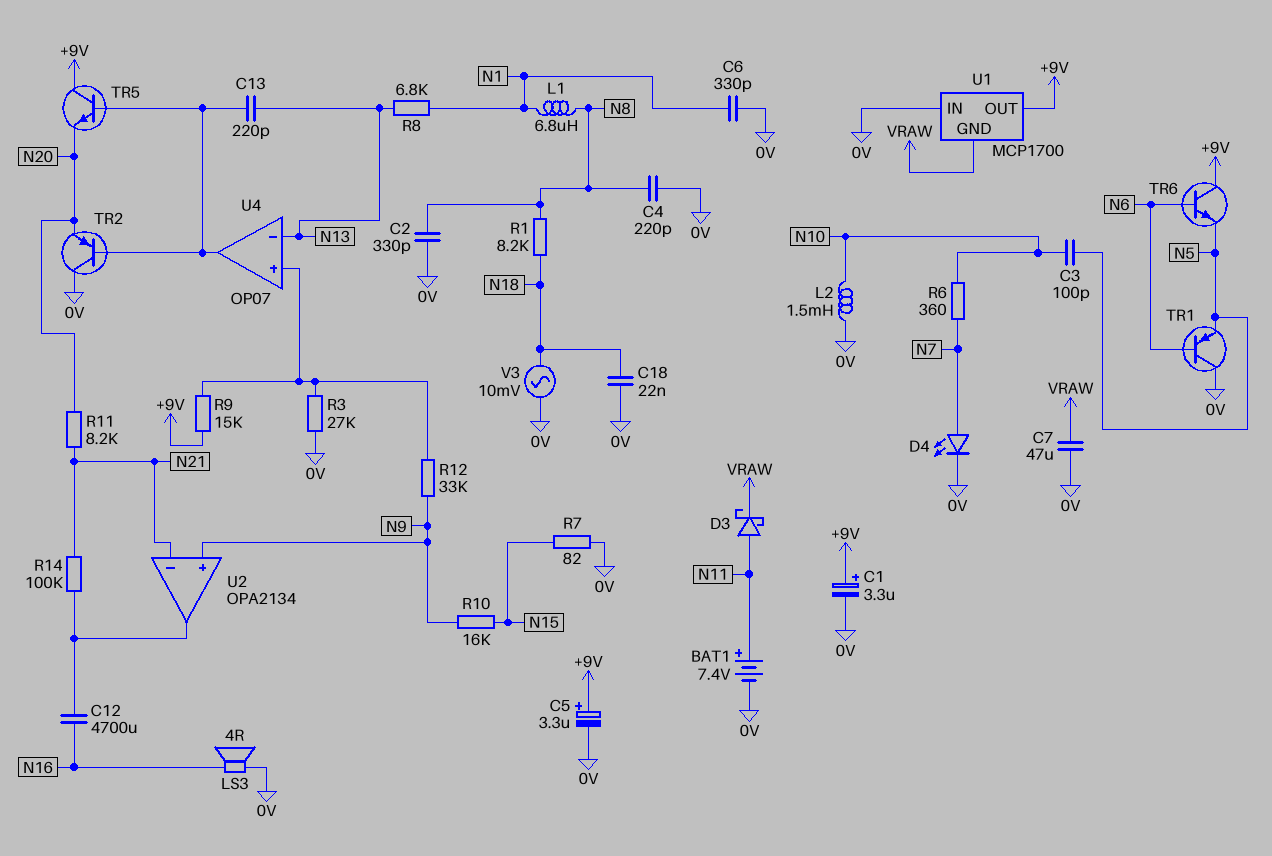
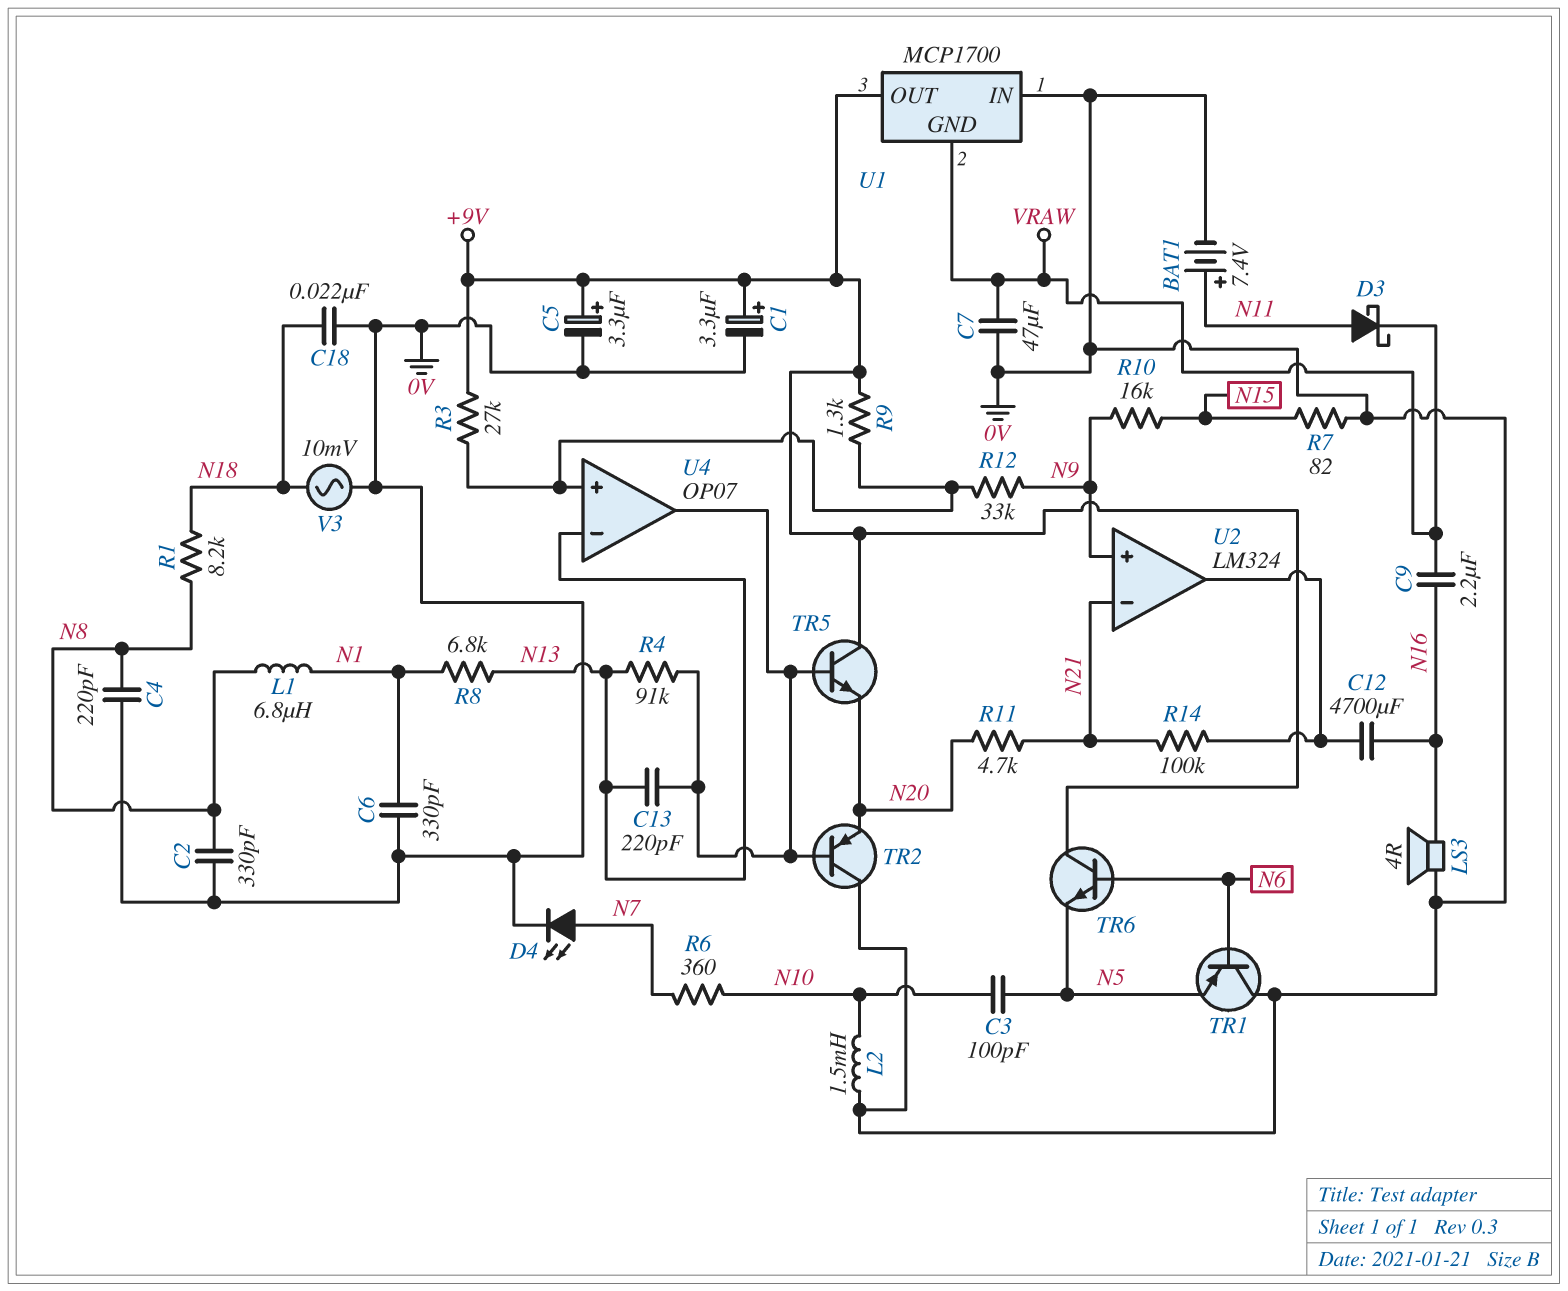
C9: none -> 2.2uF (N16, VRAW)
R3: 27k (0V, U4/in+) -> 27k (+9V, U4/in+)
R4: none -> 91k (N13, U4/out)
R9: 15k (+9V, U4/in+) -> 1.3k (+9V, U4/in+)
R11: 8.2k (N20, N21) -> 4.7k (N20, N21)
U2: OPA2134 -> LM324

